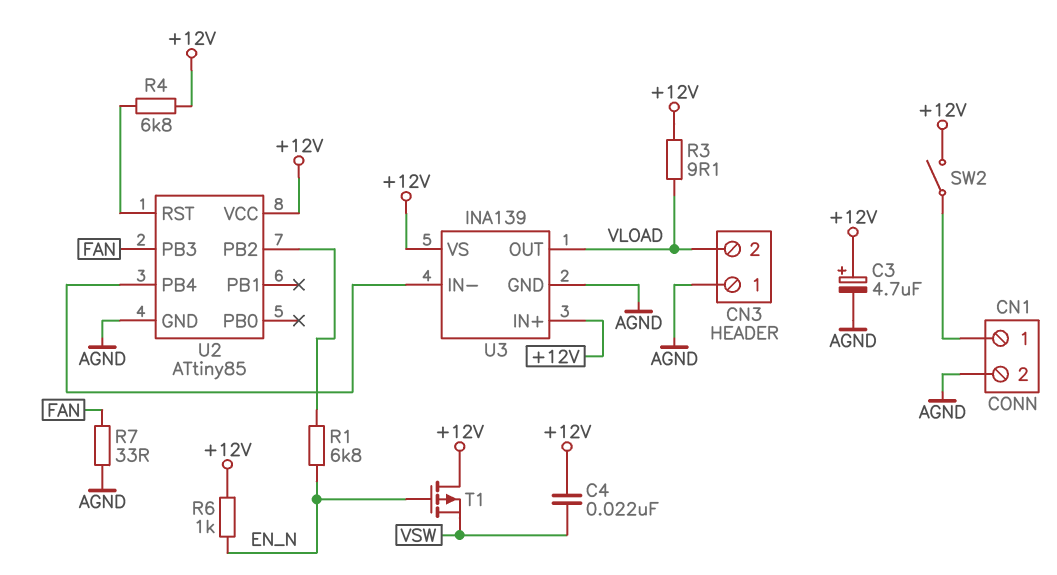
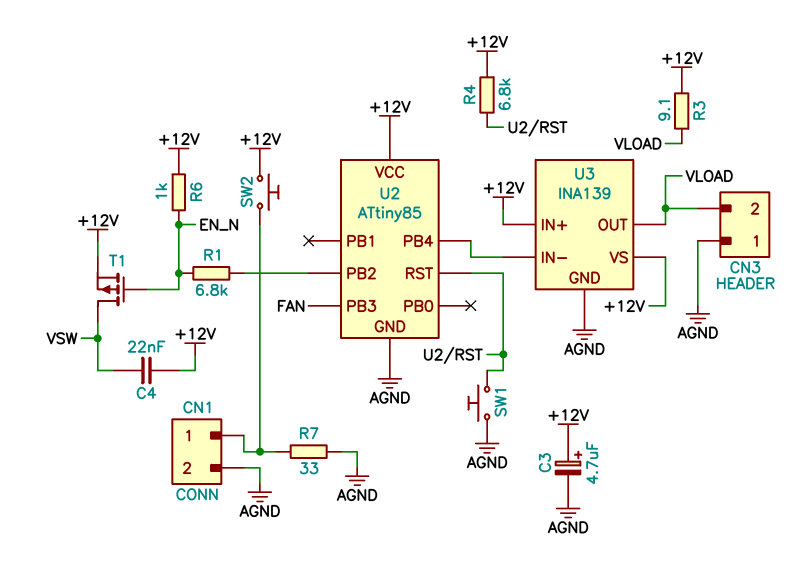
R7: 33 (AGND, FAN) -> 33 (AGND, CN1/1)
SW1: none -> button (AGND, U2/RST)
SW2: switch (+12V, CN1/1) -> button (+12V, CN1/1)
T1: PMOS (G EN_N, D +12V, S VSW) -> PMOS (G EN_N, D VSW, S +12V)

